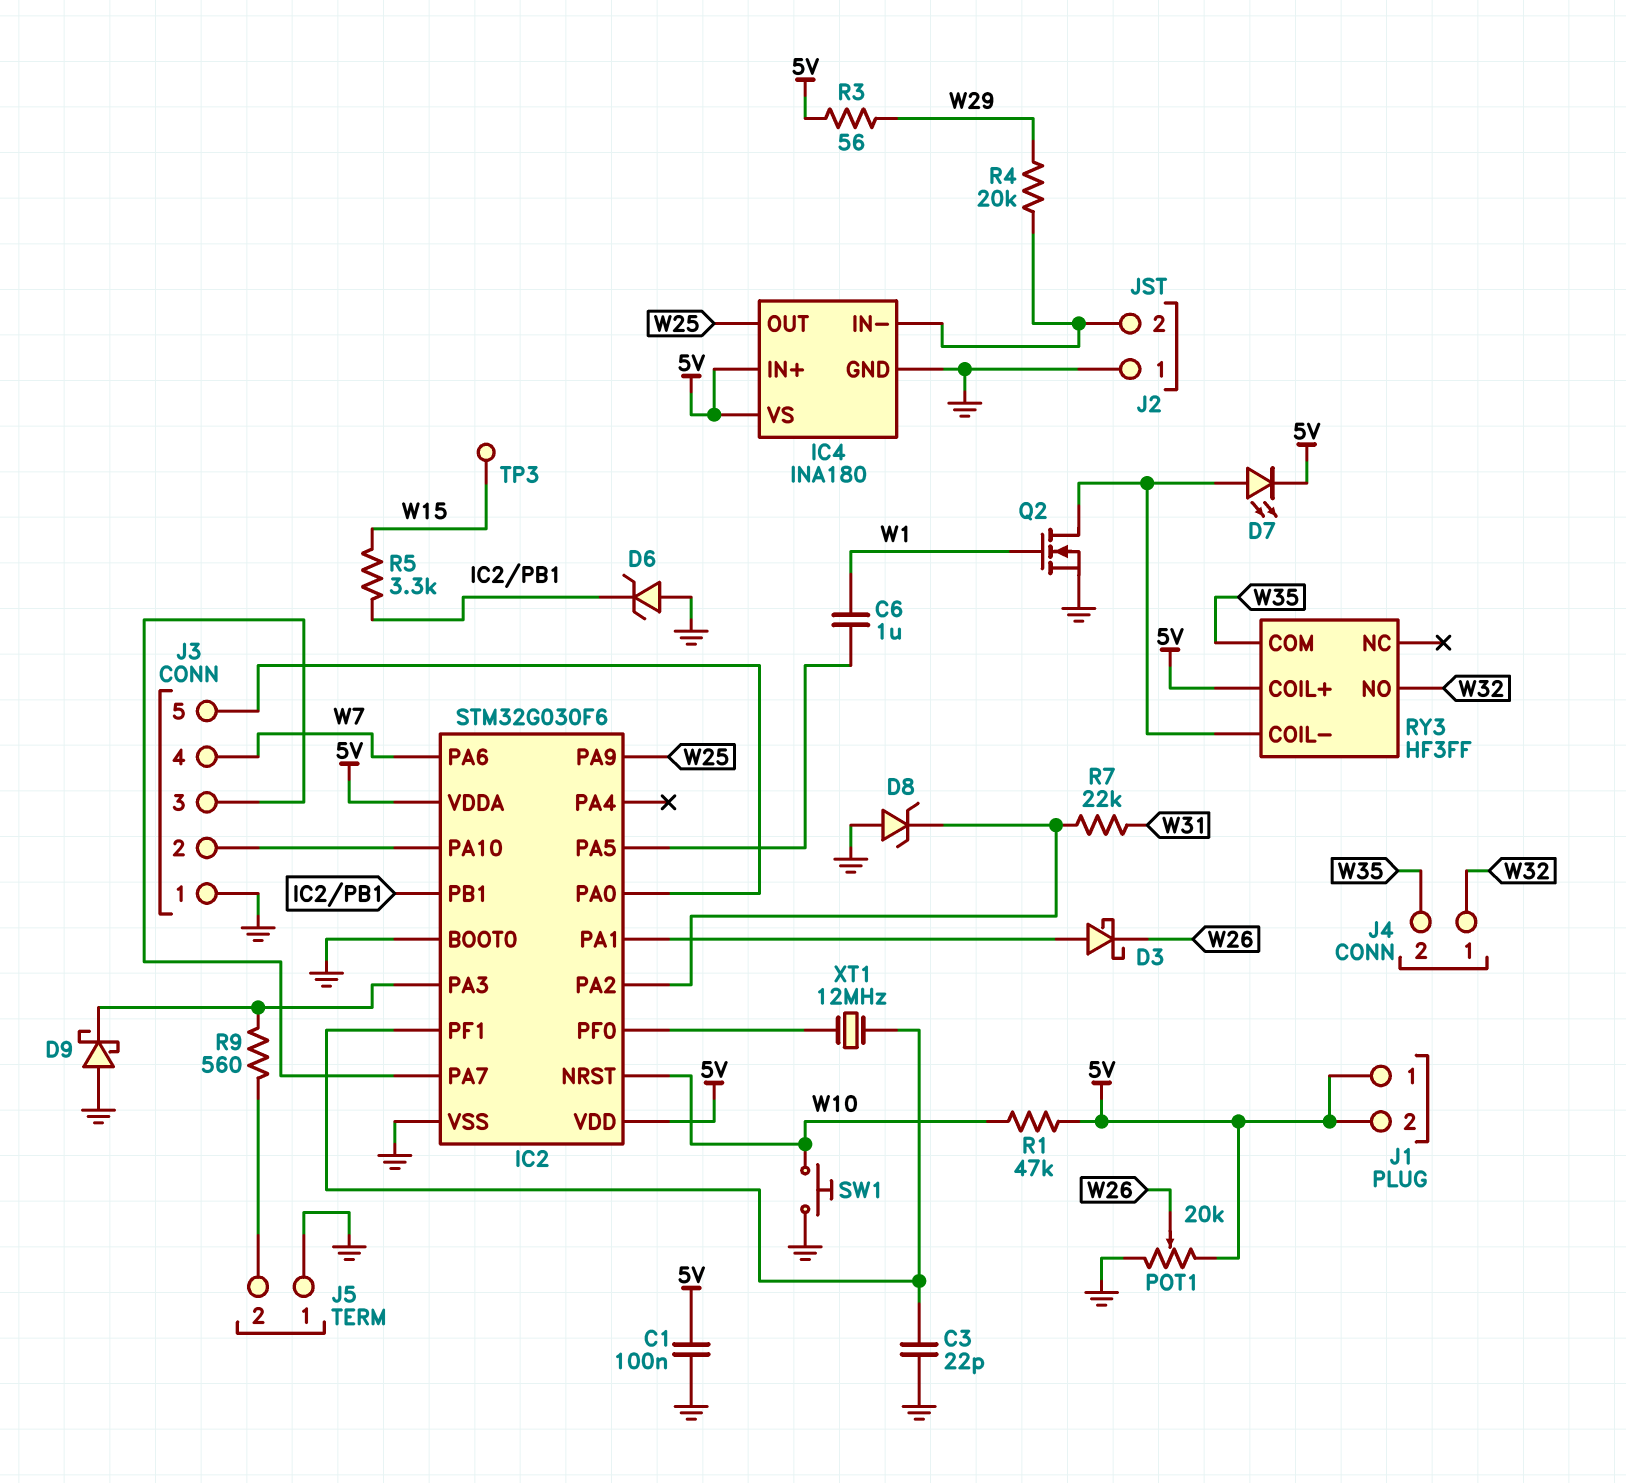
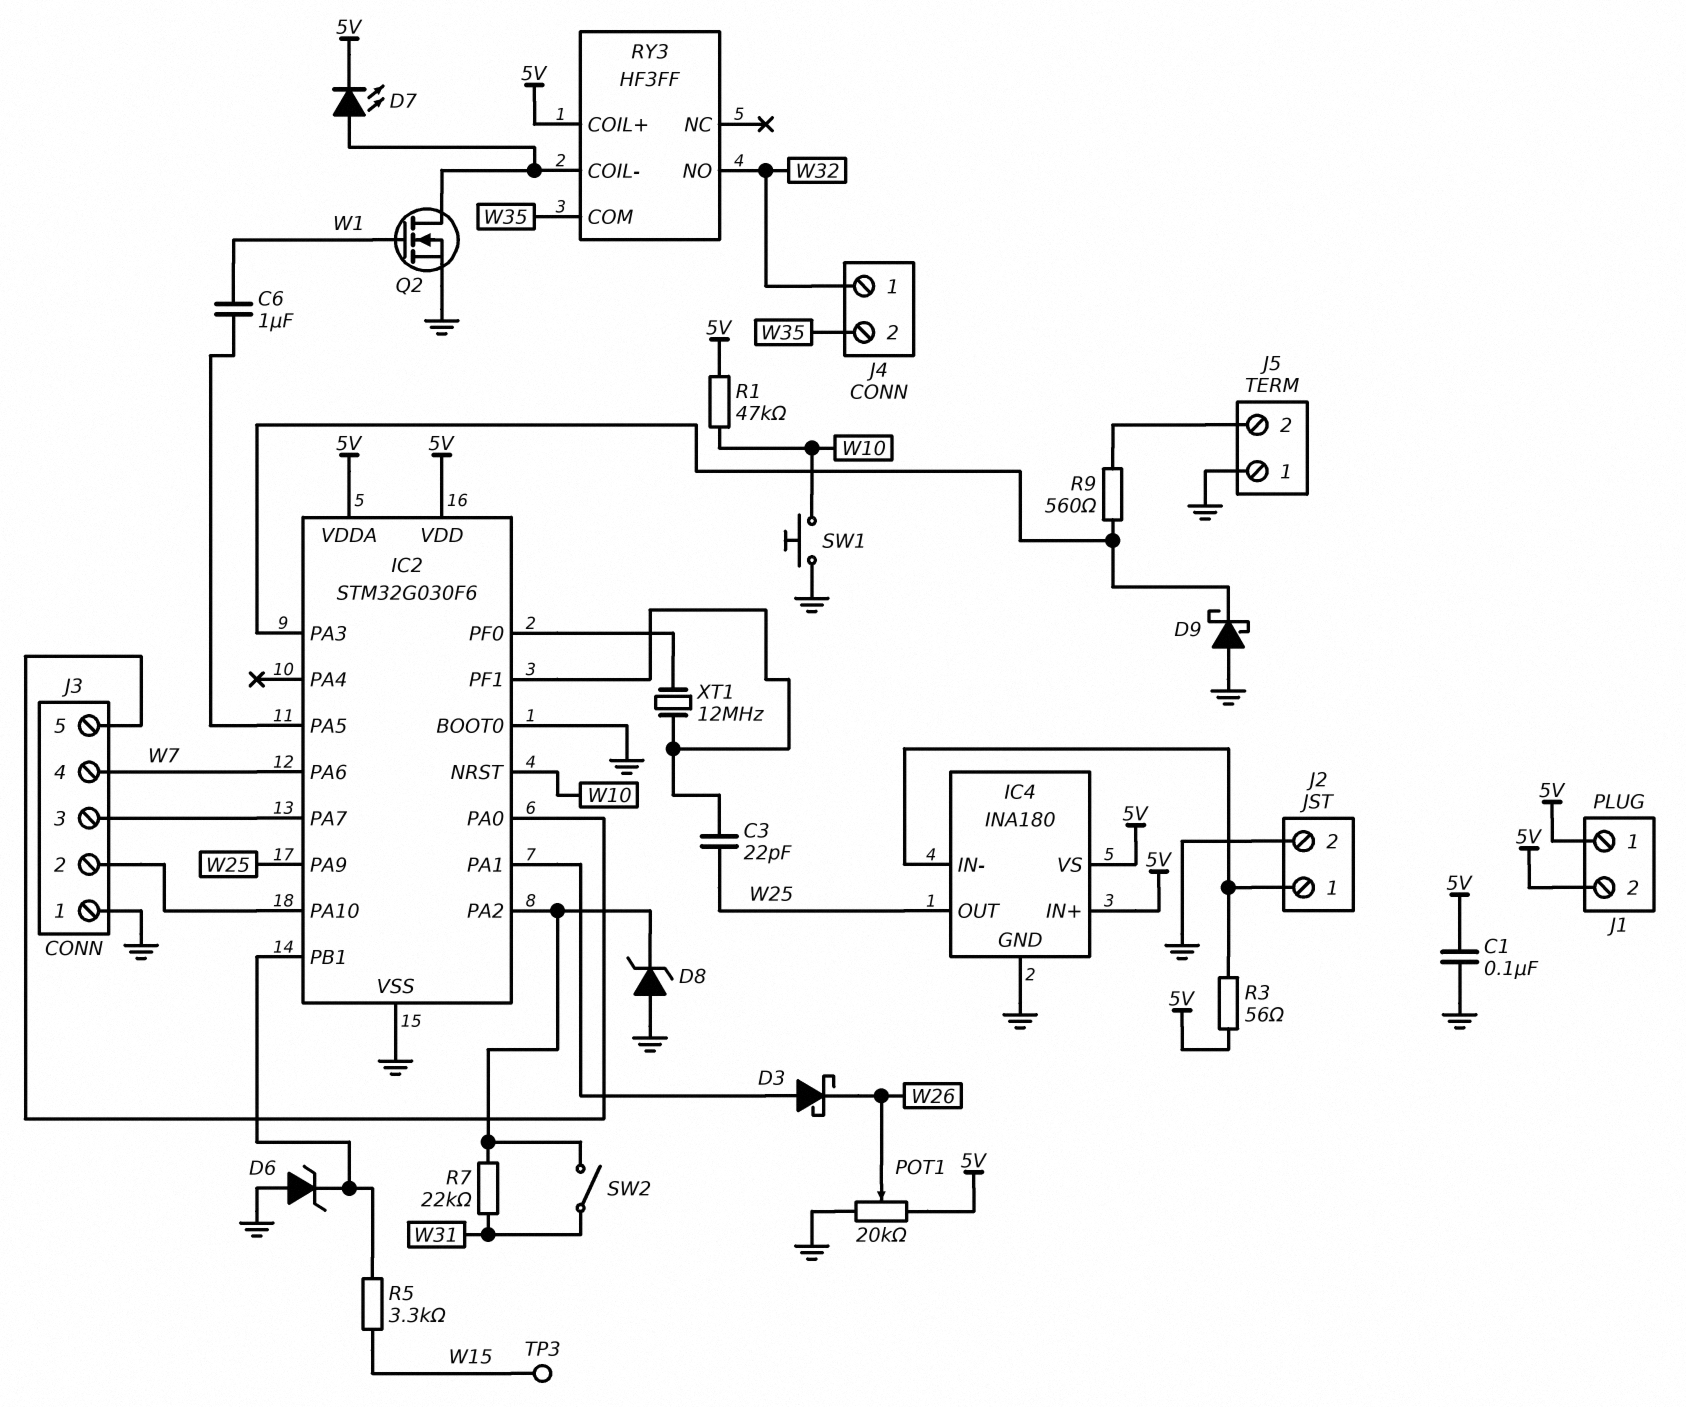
C3: 22pF (GND, IC2/PF1) -> 22pF (IC2/PF1, W25)
J2 pin 1: GND -> IC4/IN-
J2 pin 2: IC4/IN- -> GND
R3: 56 (5V, W29) -> 56 (5V, IC4/IN-)
R4: 20k (IC4/IN-, W29) -> none
SW2: none -> switch (IC2/PA2, W31)

